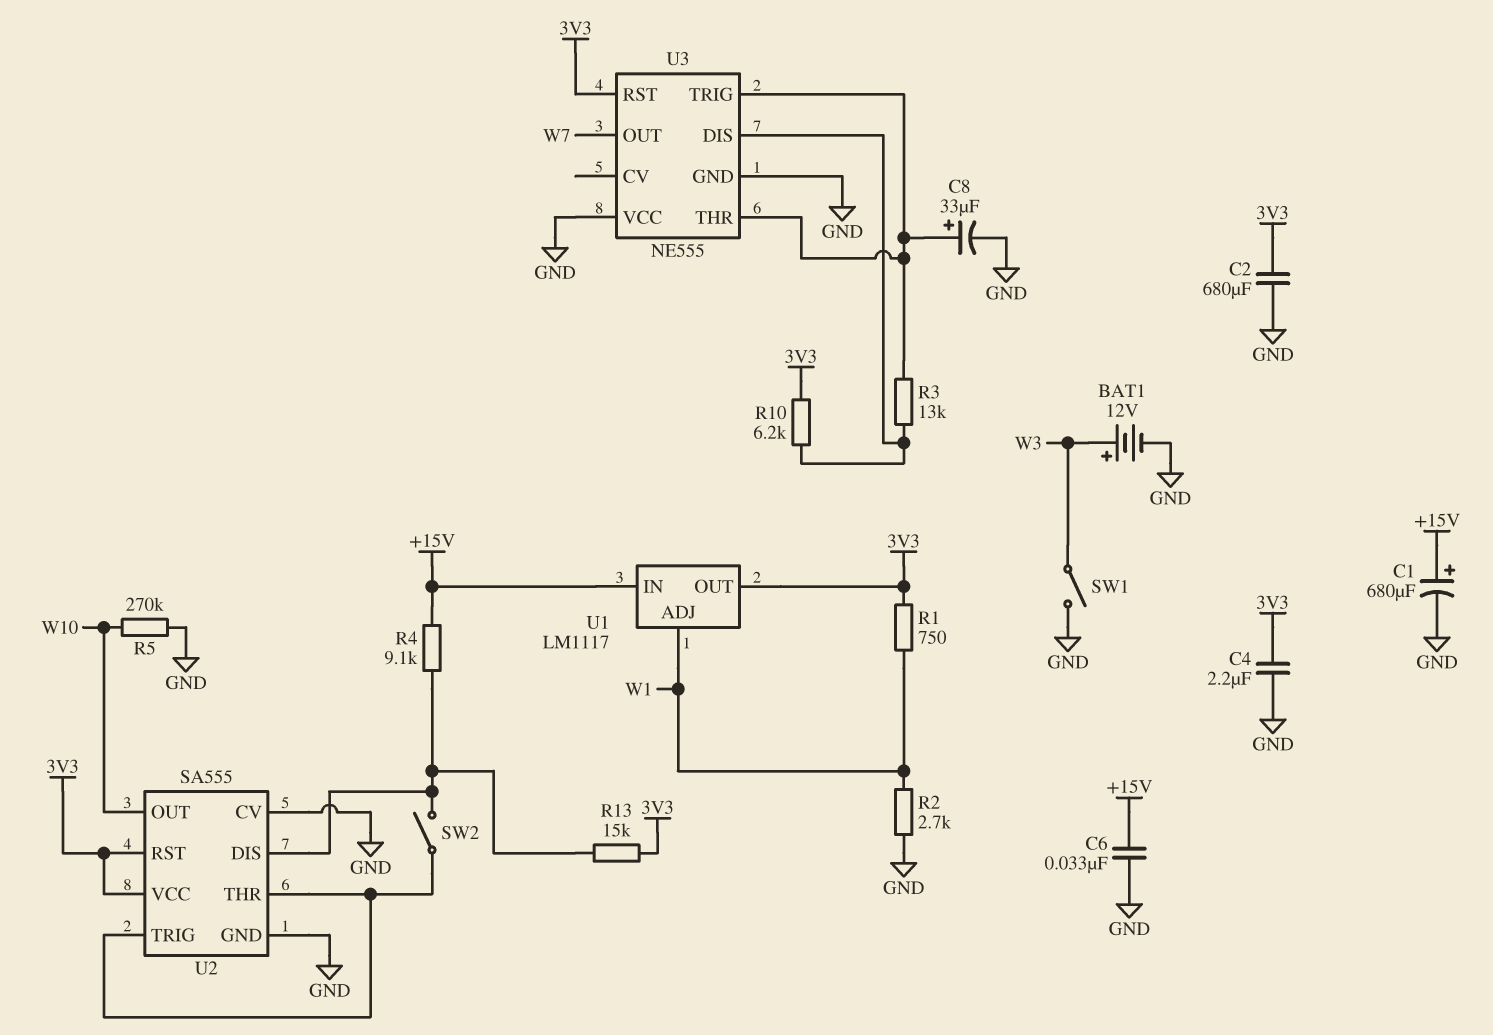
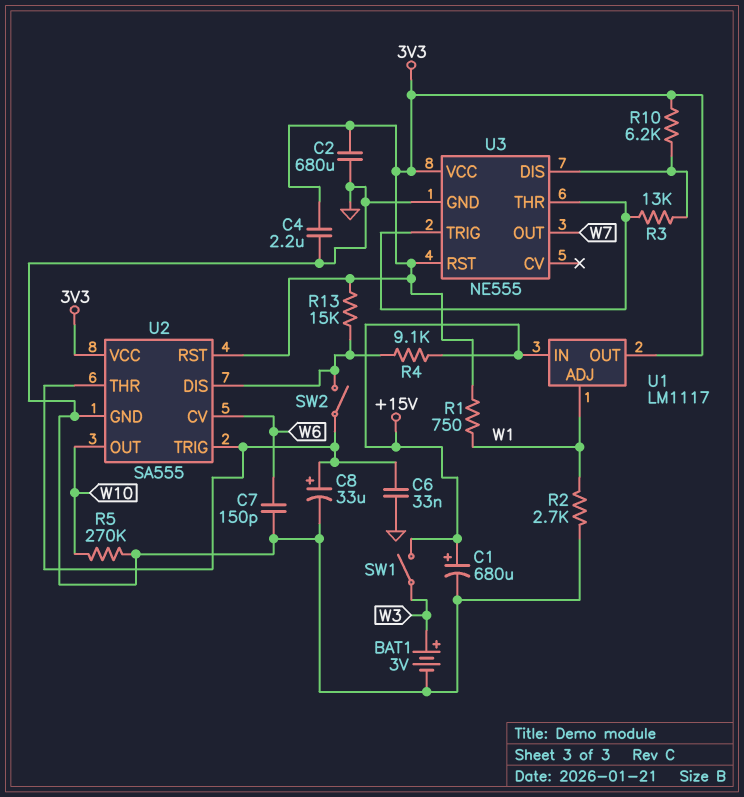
BAT1: 12V (plus W3, minus GND) -> 3V (plus W3, minus GND)
C6: 33nF (+15V, GND) -> 33nF (GND, U2/THR)
C7: none -> 150pF (GND, W6)
C8: 33uF (plus U3/THR, minus GND) -> 33uF (plus U2/THR, minus GND)
SW1: switch (GND, W3) -> switch (+15V, W3)
U2 pin CV: GND -> W6
U3 pin VCC: GND -> 3V3

